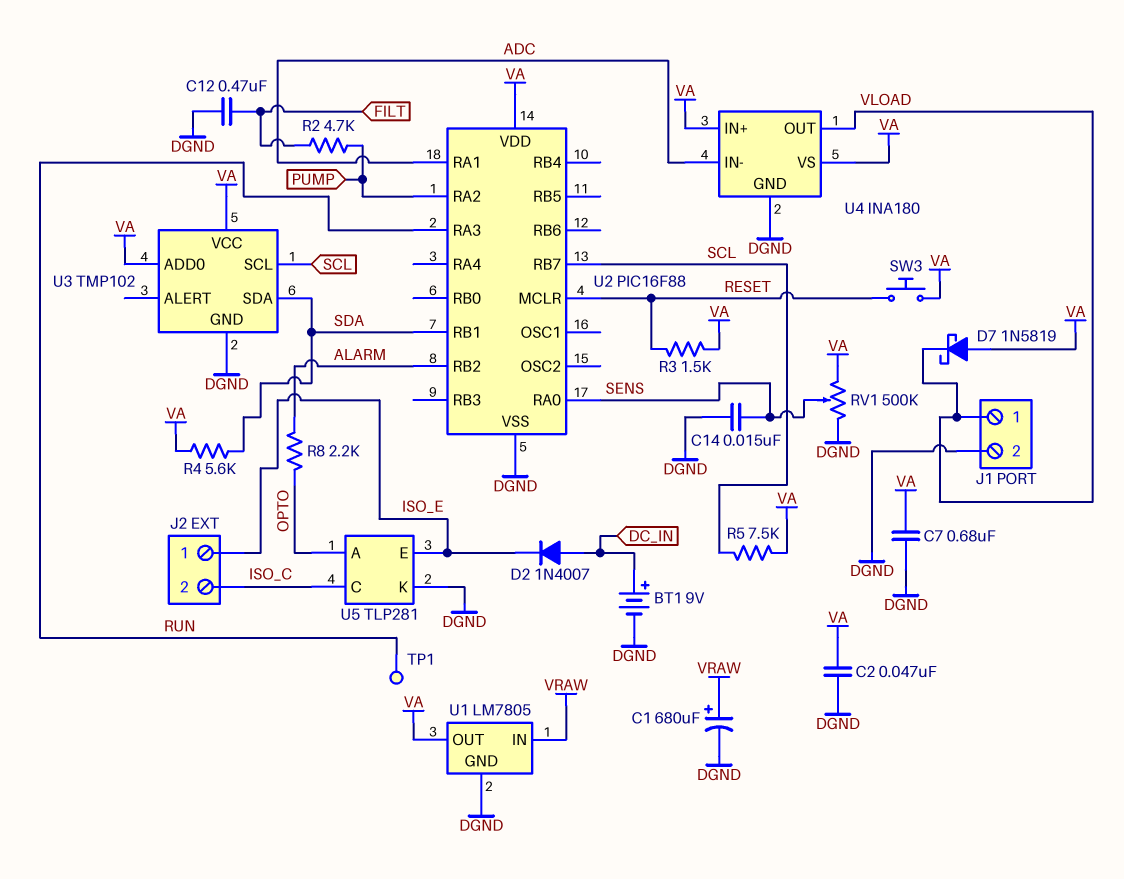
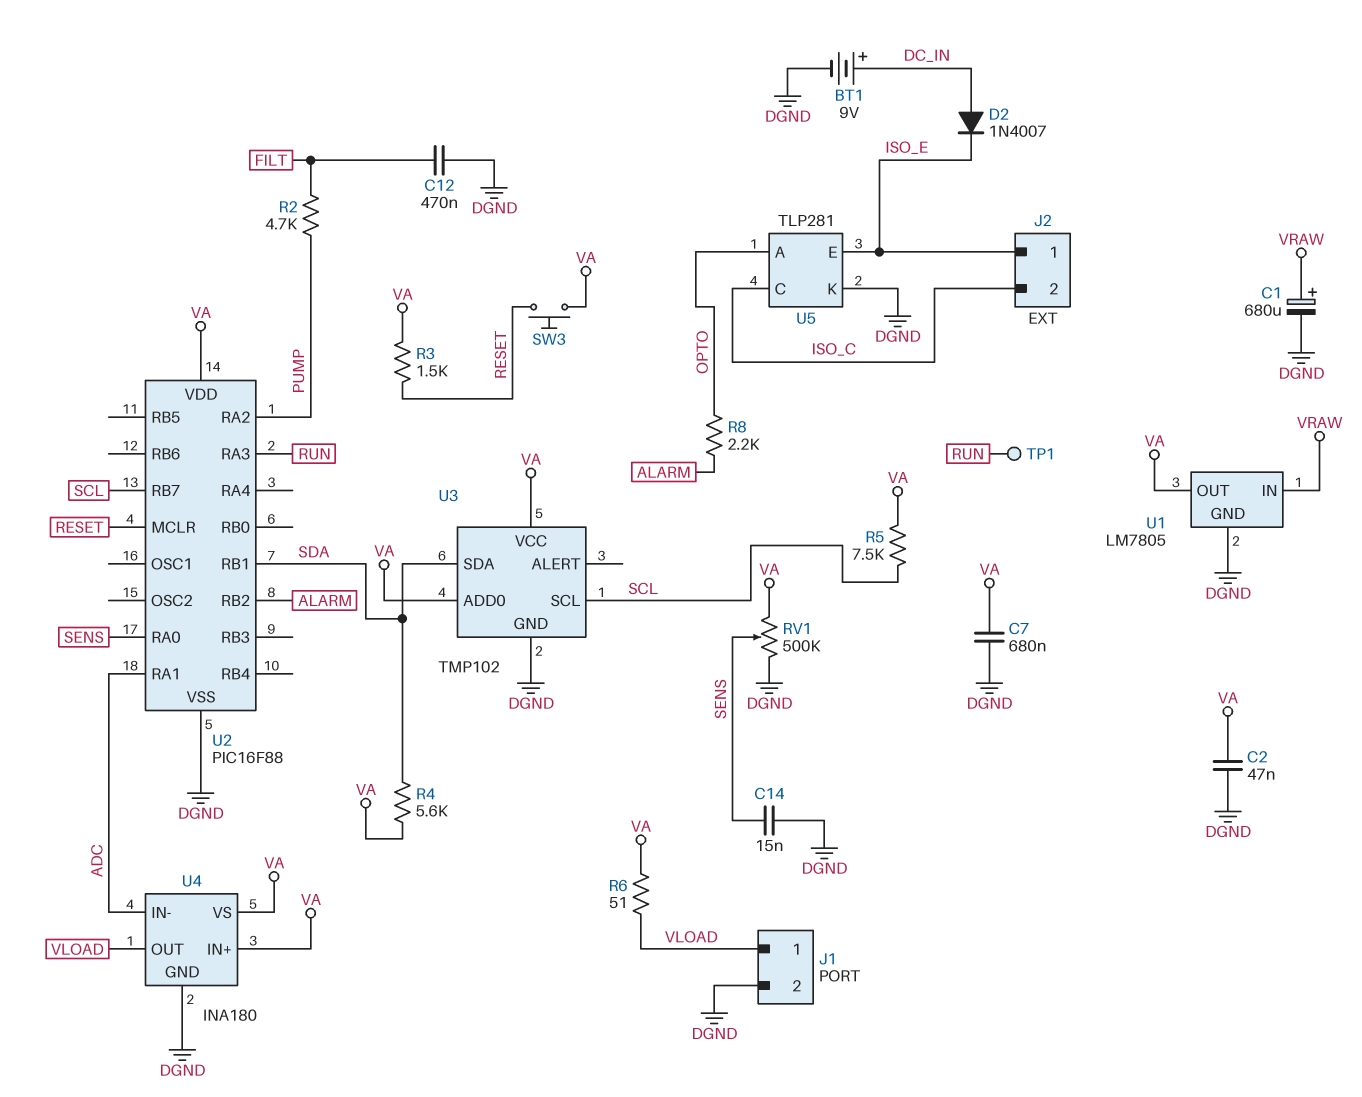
D7: schottky 1N5819 (A VA, K VLOAD) -> none
R6: none -> 51 (VA, VLOAD)

